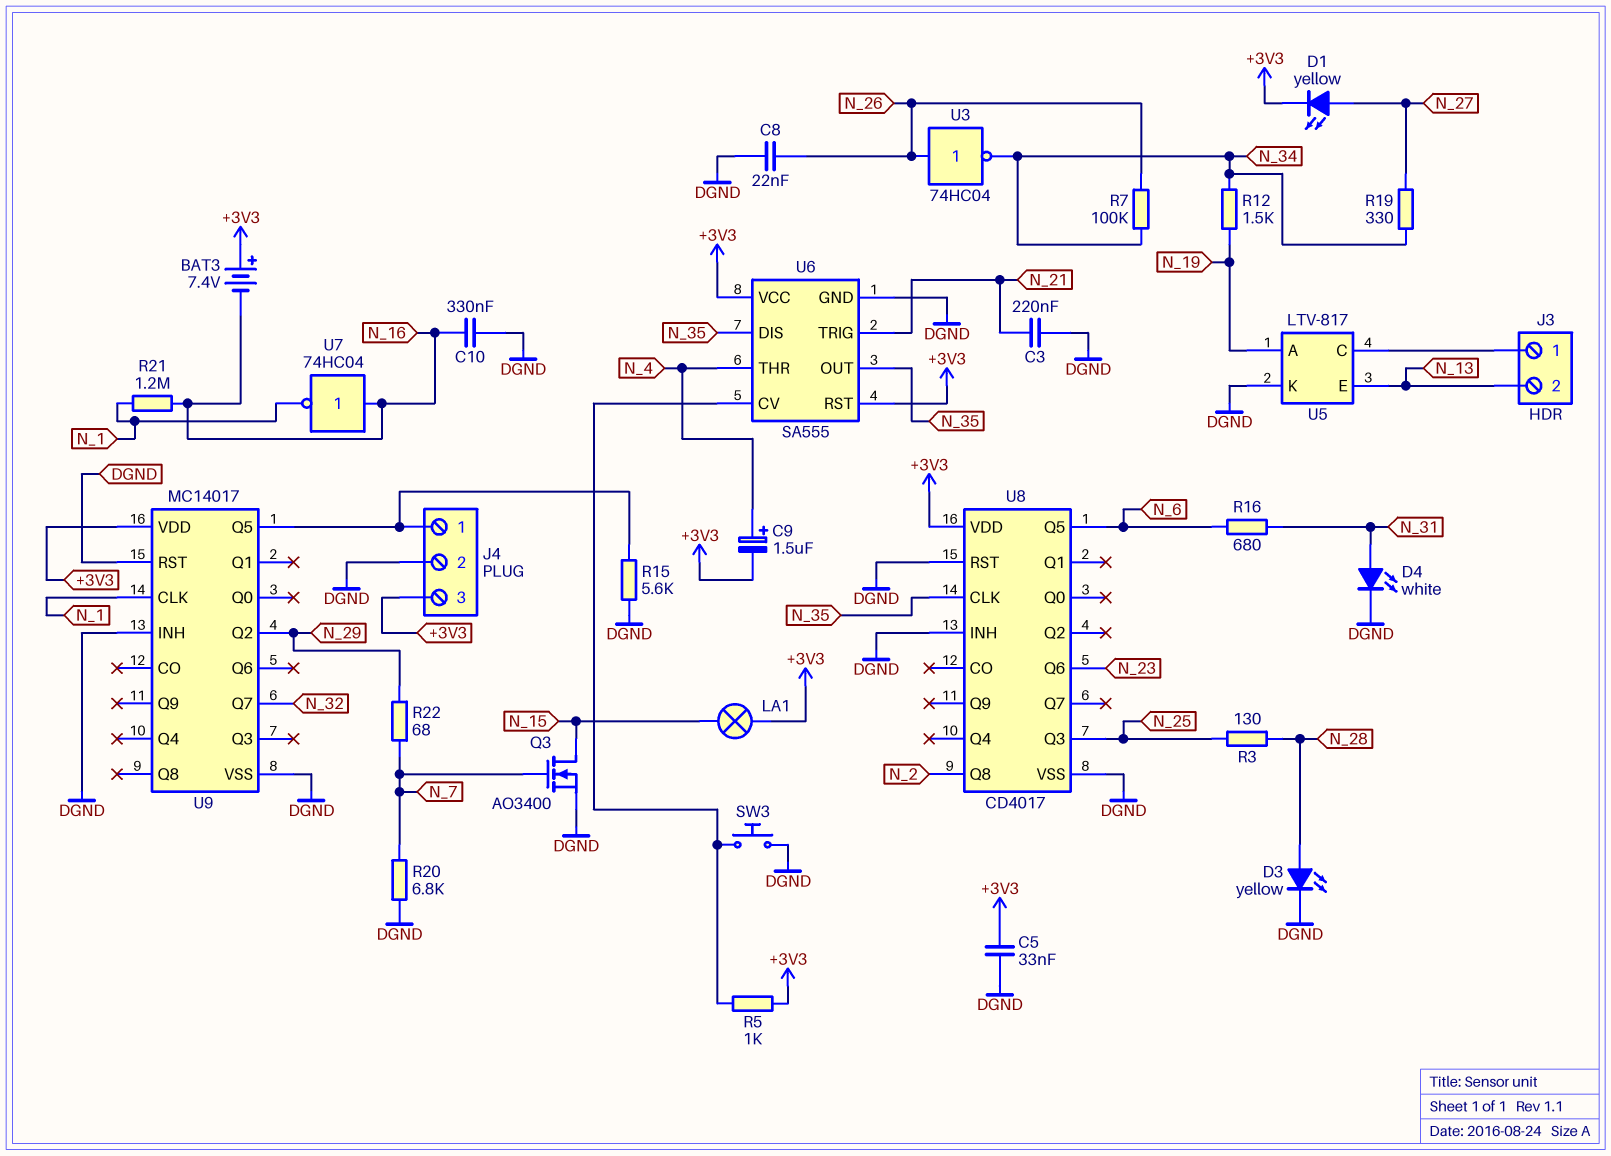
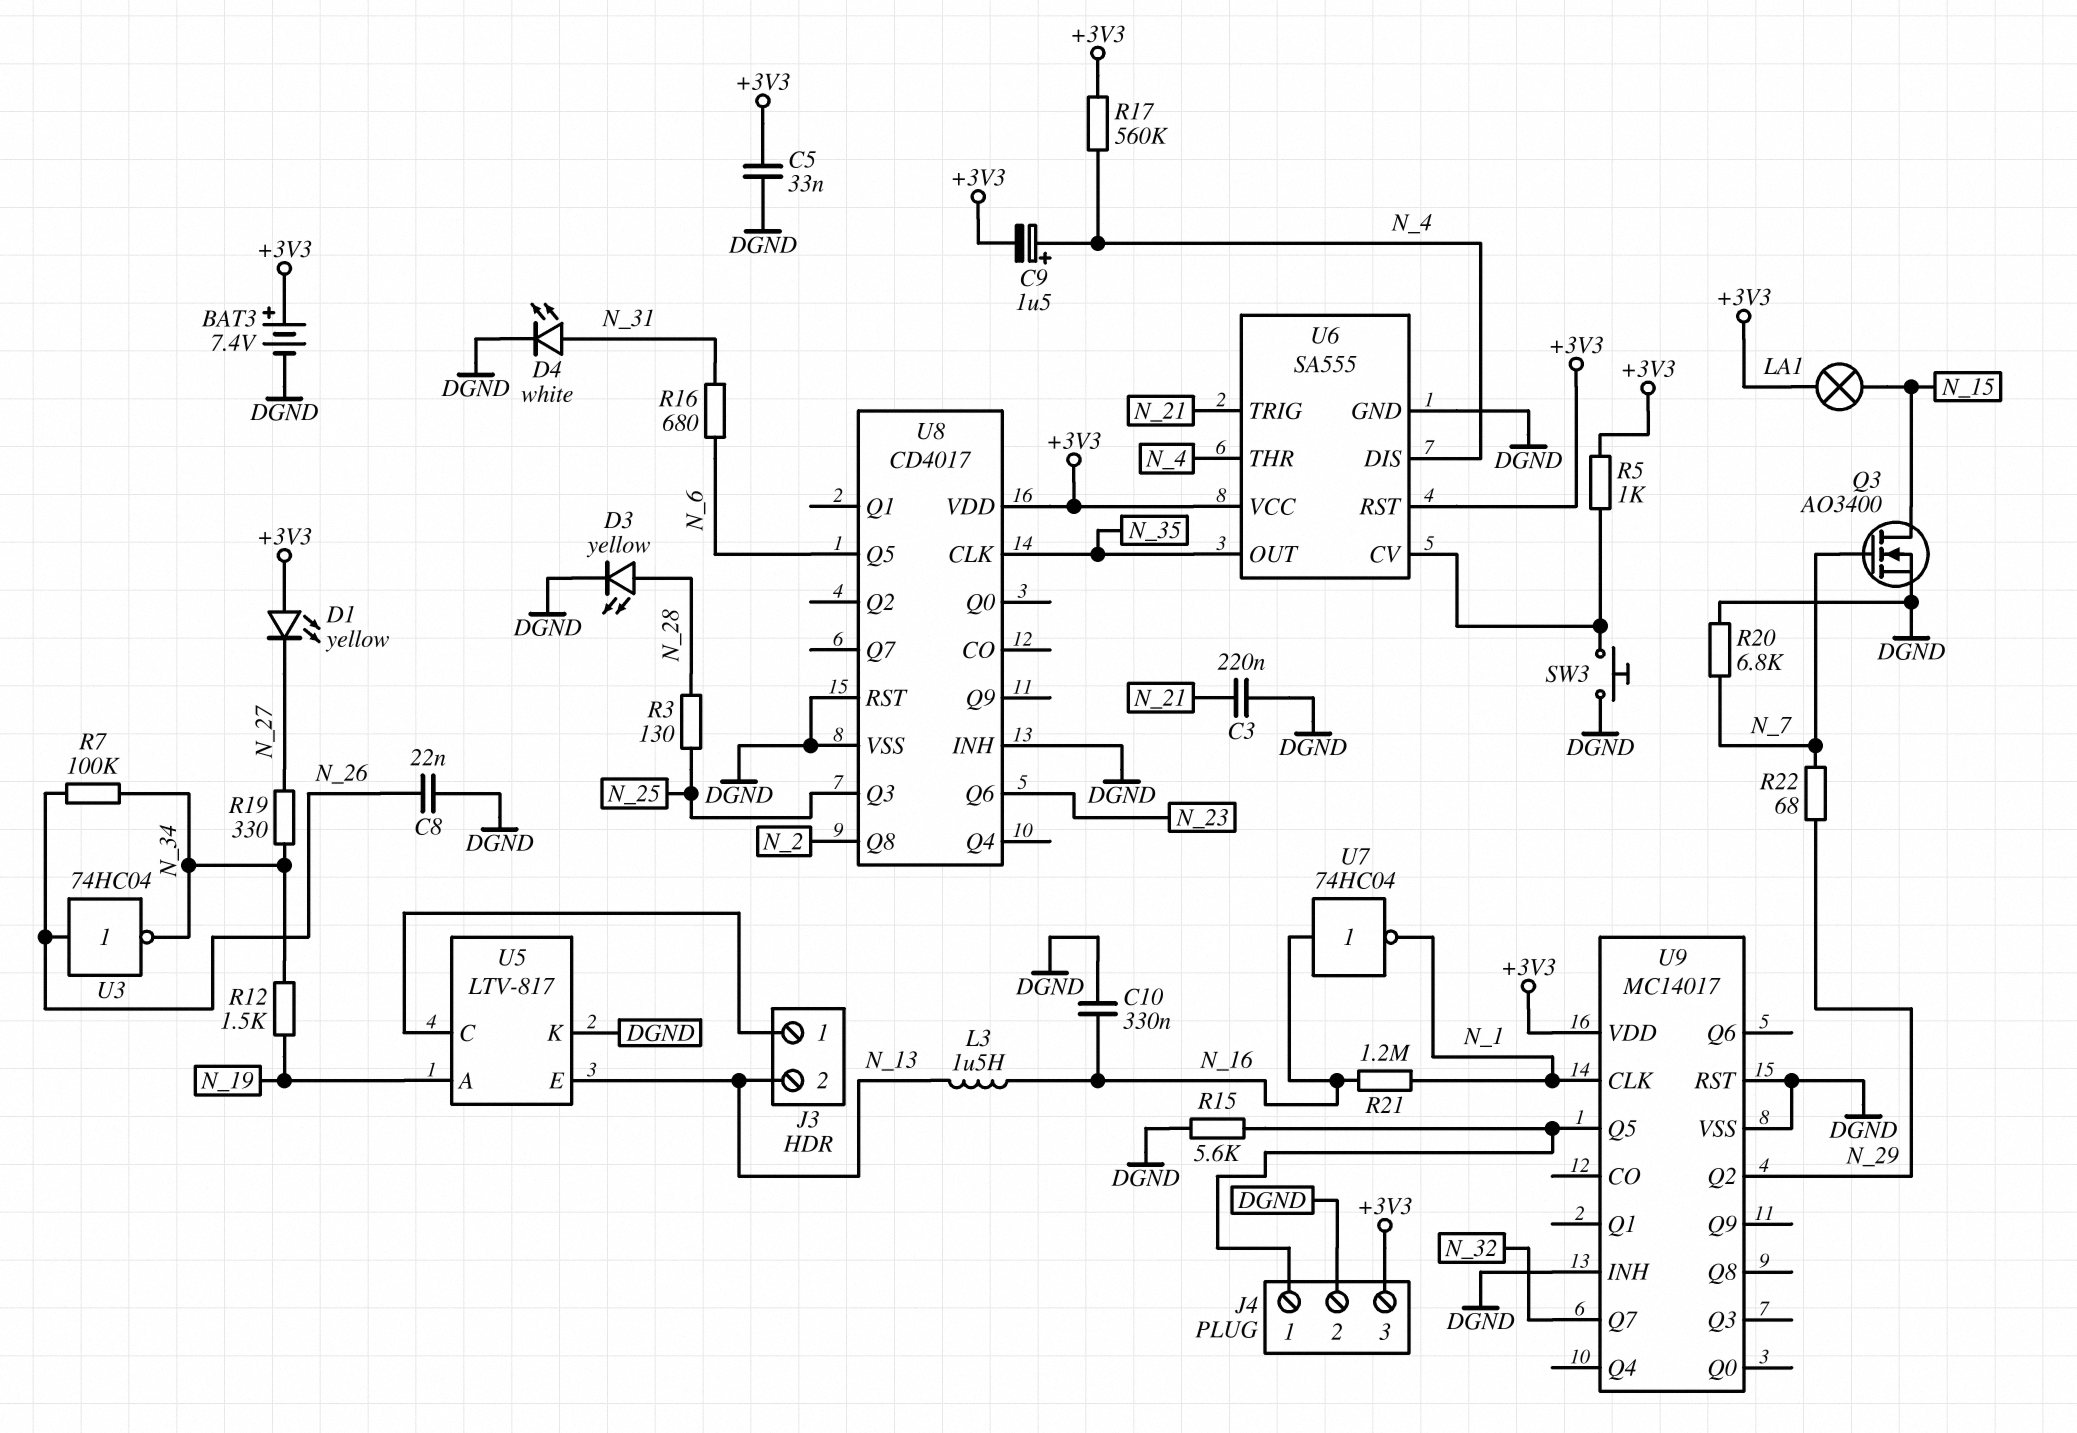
BAT3: 7.4V (plus +3V3, minus N_16) -> 7.4V (plus +3V3, minus DGND)
D1: LED yellow (A N_27, K +3V3) -> LED yellow (A +3V3, K N_27)
L3: none -> 1.5uH (N_13, N_16)
R17: none -> 560k (+3V3, N_4)
U6 pin DIS: N_35 -> N_4

